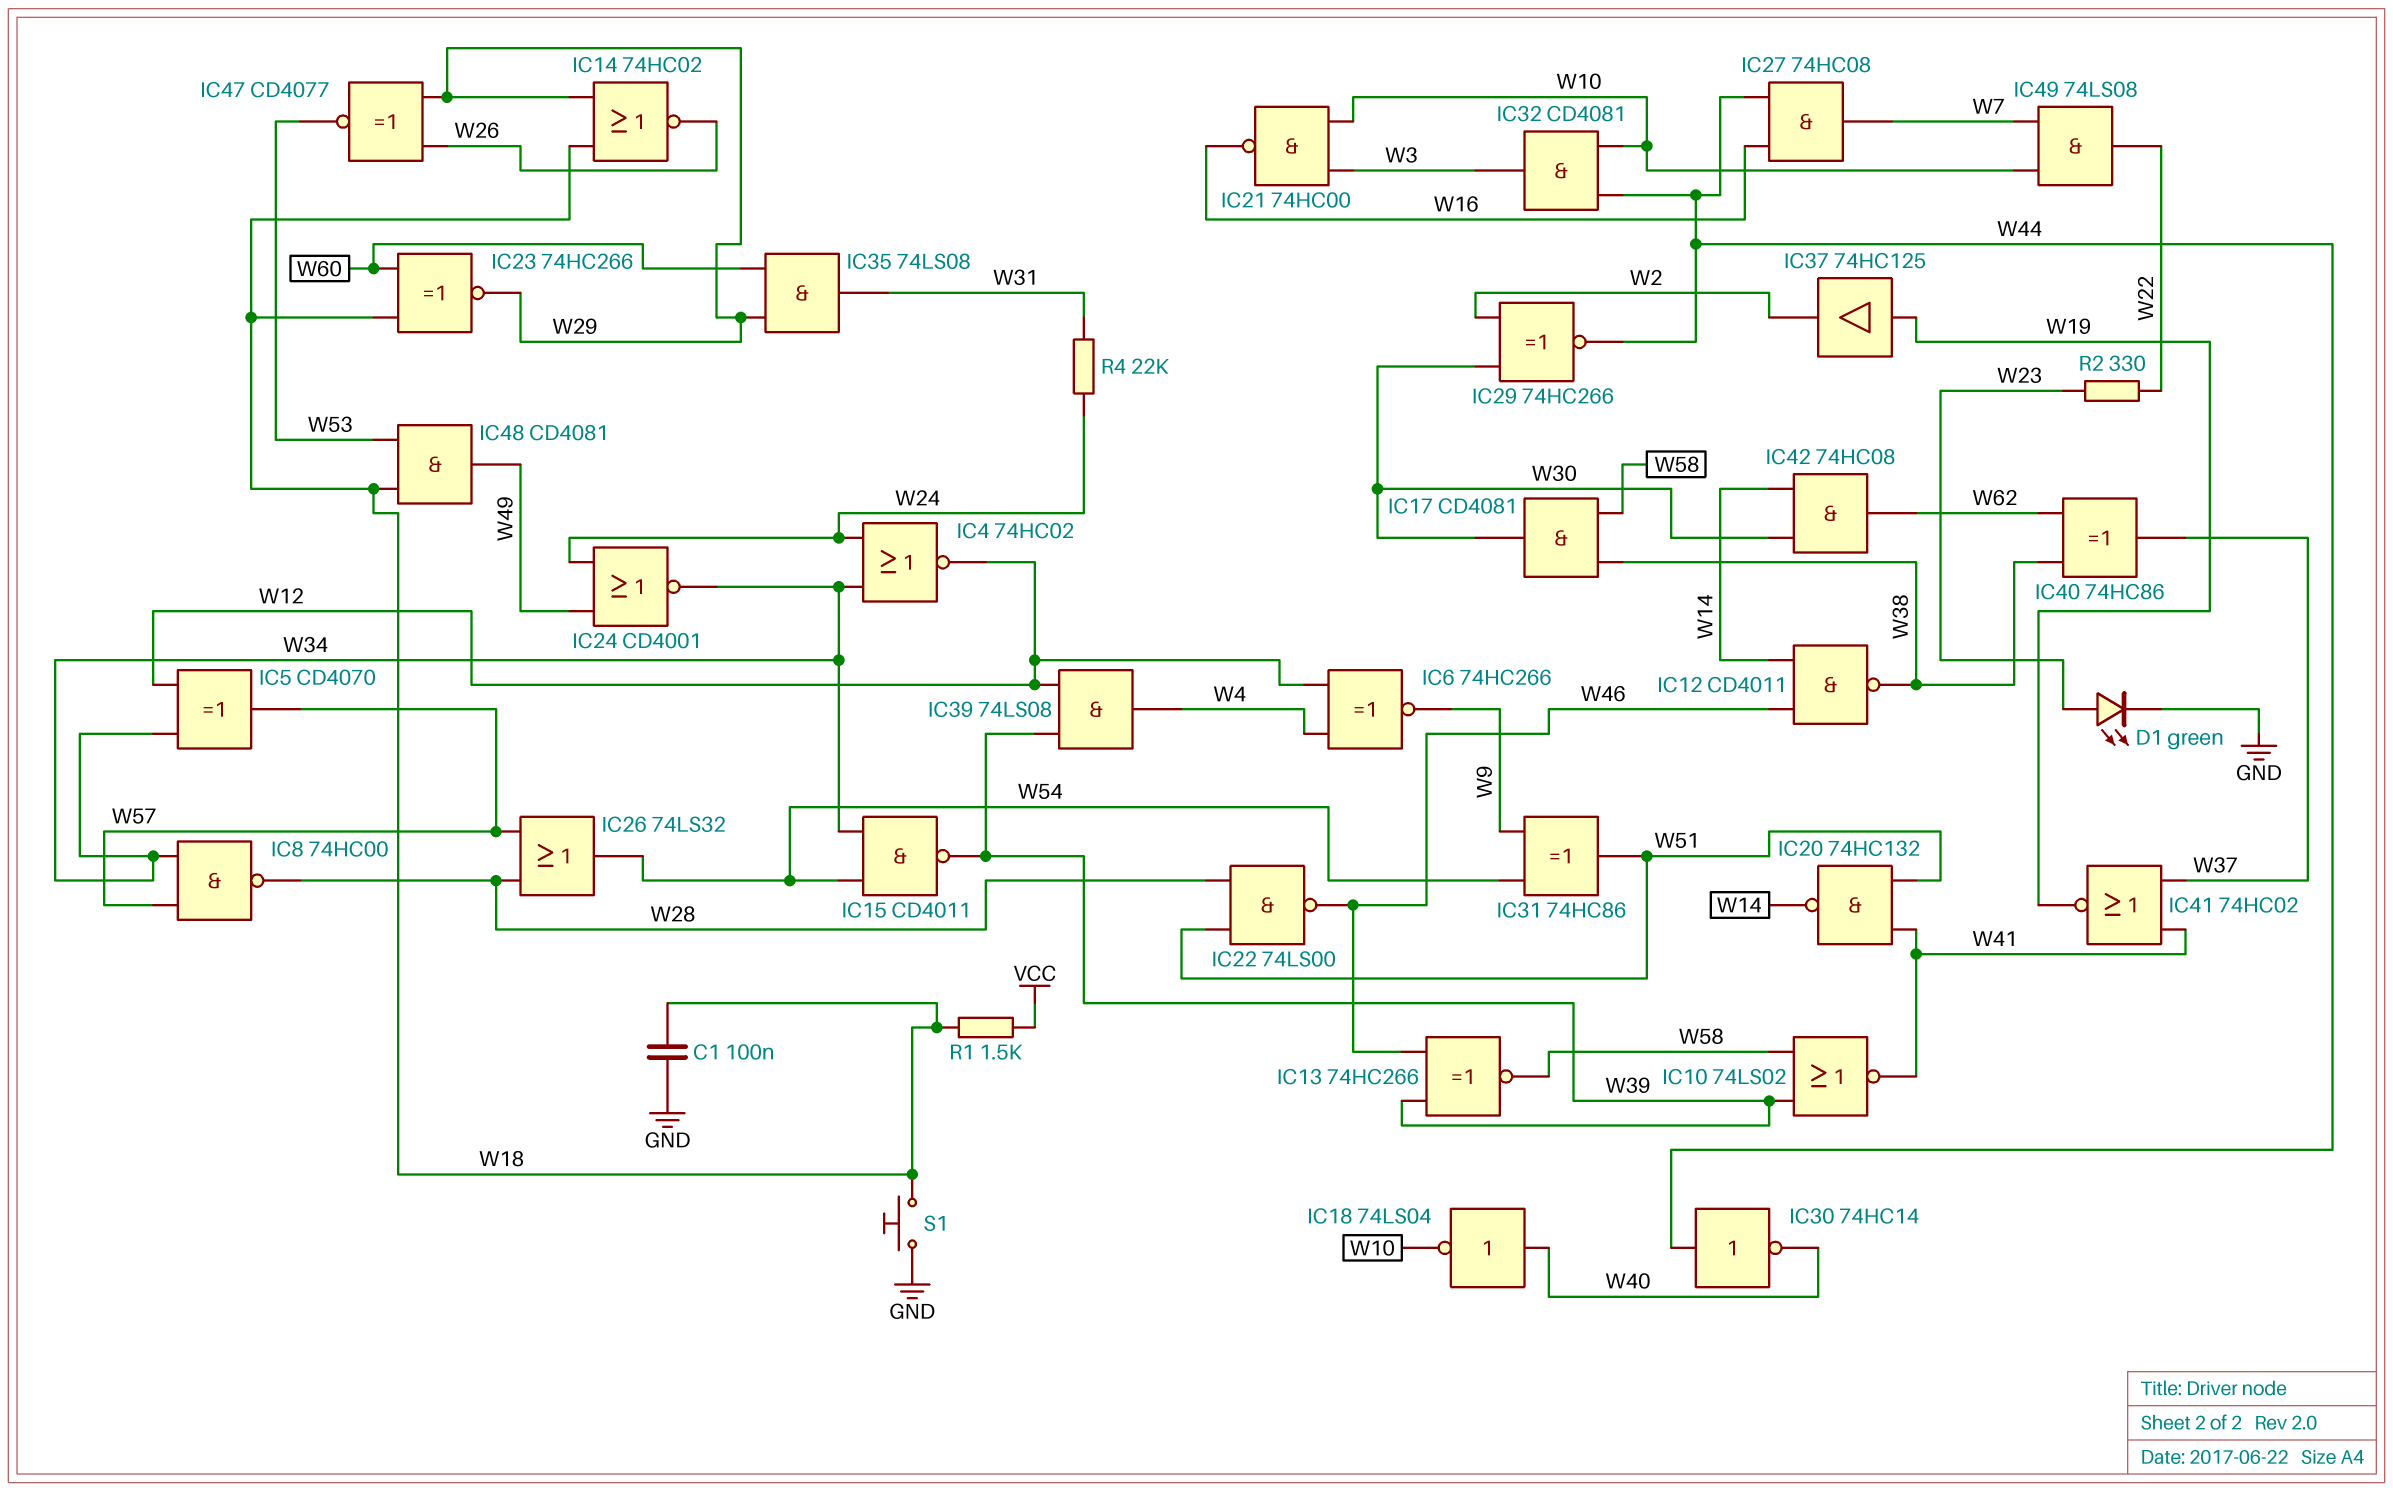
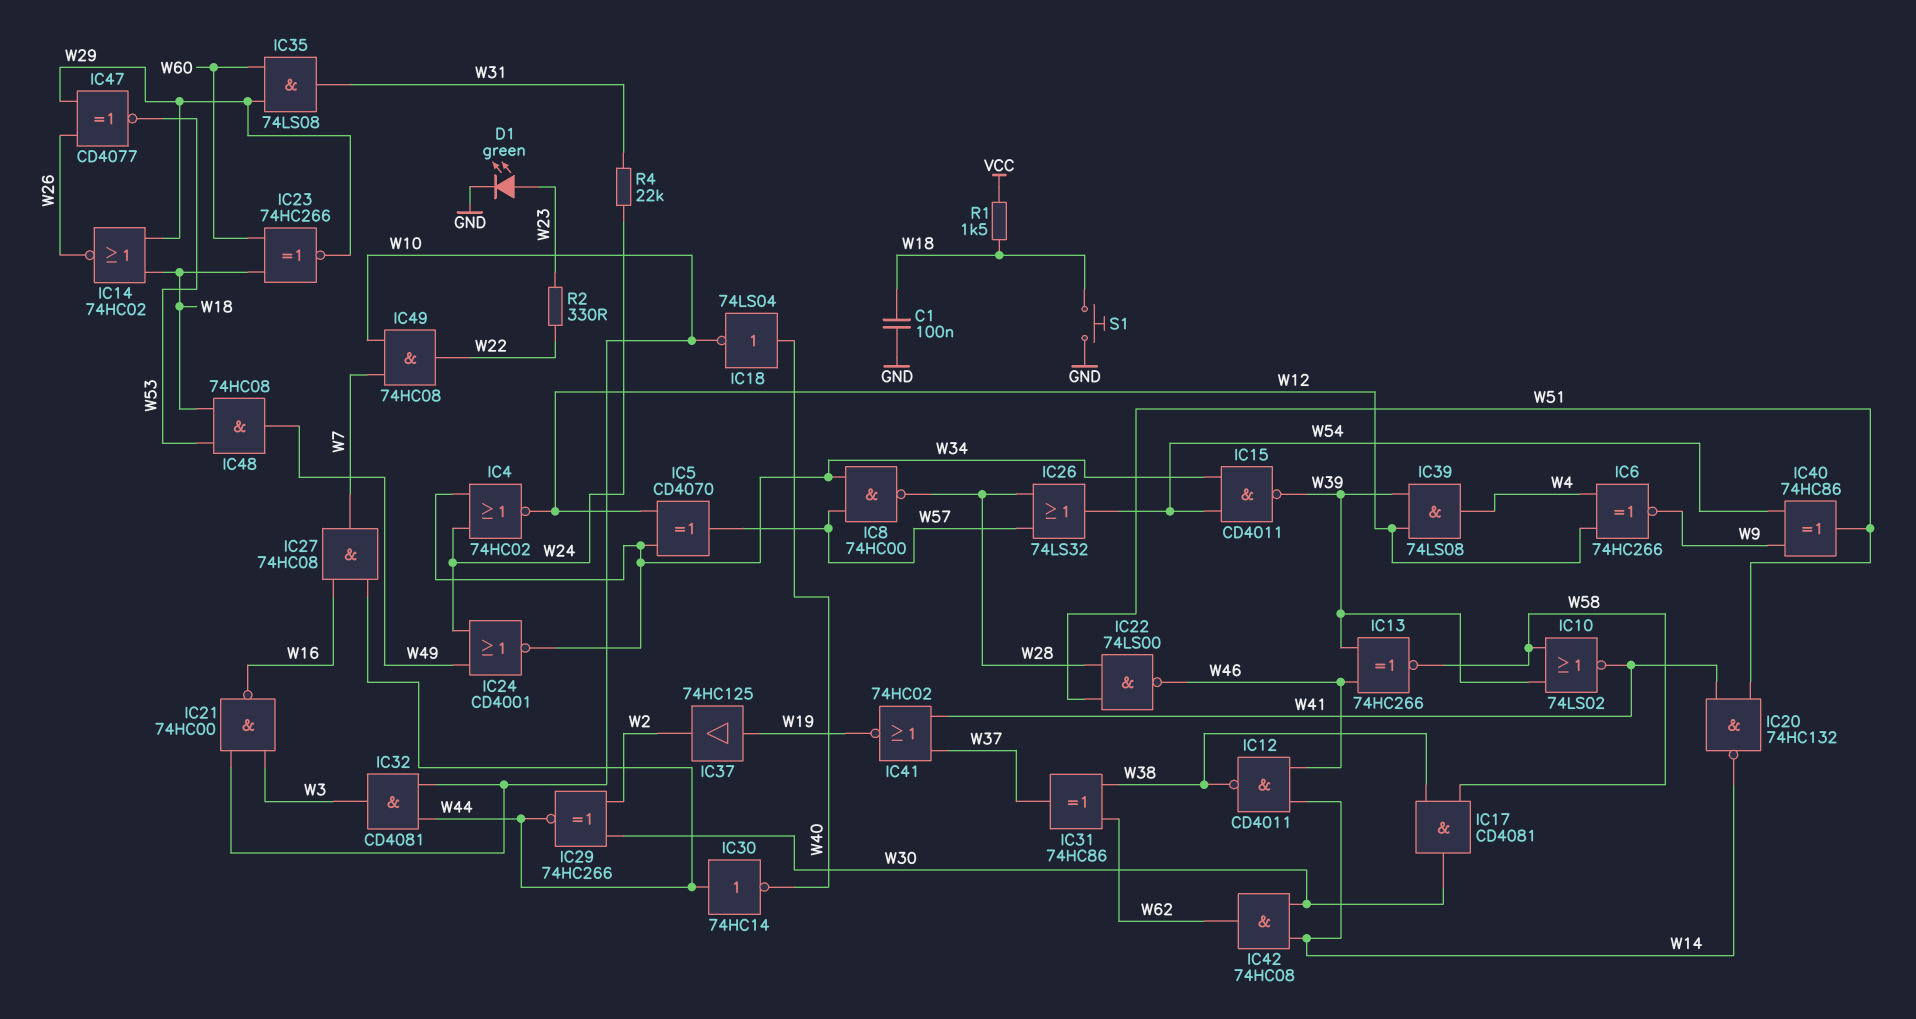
IC31: XOR 74HC86 (in W9, in W54, out W51) -> XOR 74HC86 (in W38, in W62, out W37)
IC40: XOR 74HC86 (in W38, in W62, out W37) -> XOR 74HC86 (in W9, in W54, out W51)
IC48: AND CD4081 (in W18, in W53, out W49) -> AND 74HC08 (in W18, in W53, out W49)
IC49: AND 74LS08 (in W7, in W10, out W22) -> AND 74HC08 (in W7, in W10, out W22)

